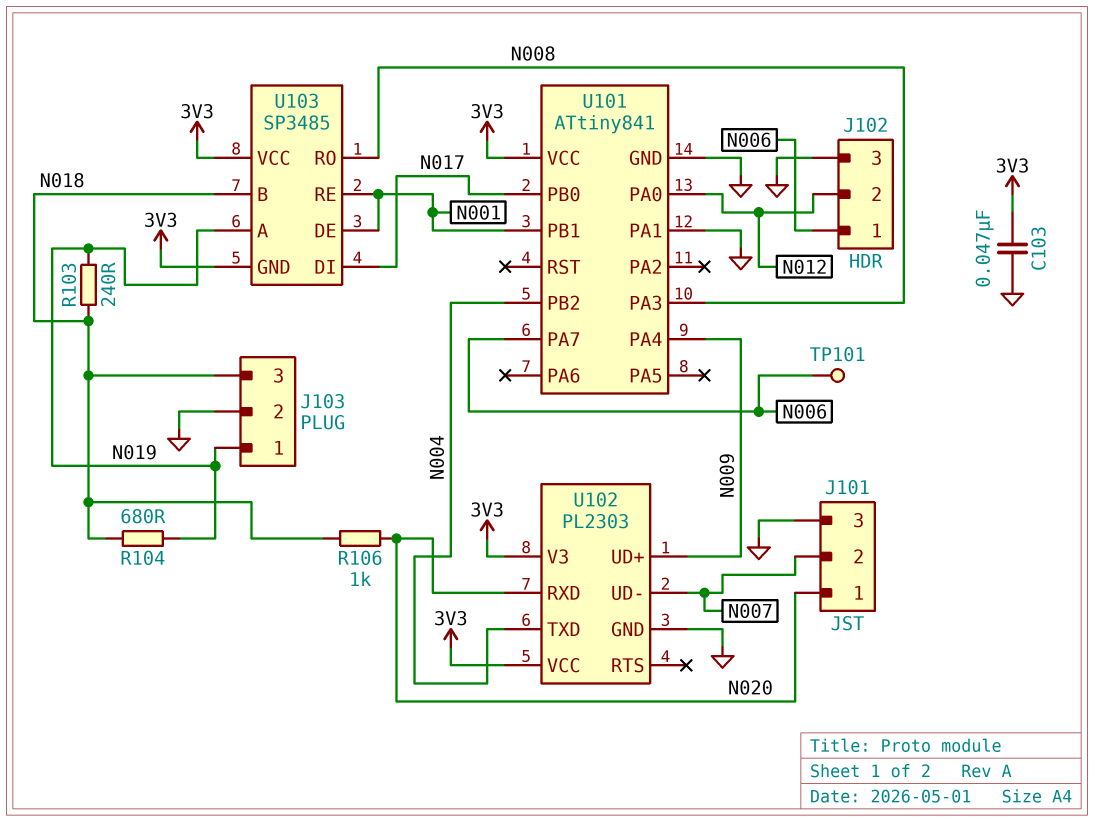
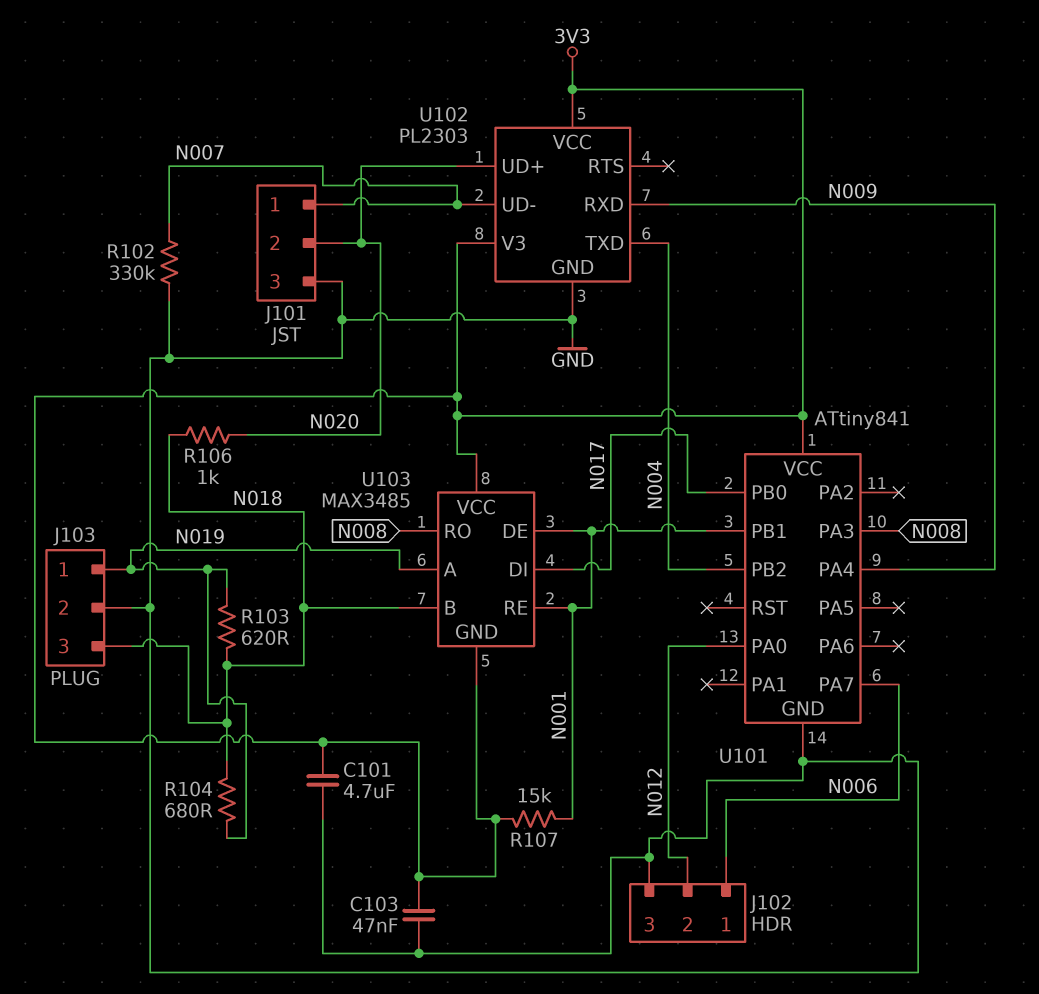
C101: none -> 4.7uF (3V3, GND)
J101 pin 1: N020 -> N007
J101 pin 2: N007 -> N020
R102: none -> 330k (GND, N007)
R103: 240 (N018, N019) -> 620 (N018, N019)
R107: none -> 15k (3V3, N001)
TP101: test point (N006) -> none
U101 pin PA1: GND -> none
U102 pin RXD: N020 -> N009
U102 pin UD+: N009 -> N020
U103: SP3485 -> MAX3485

